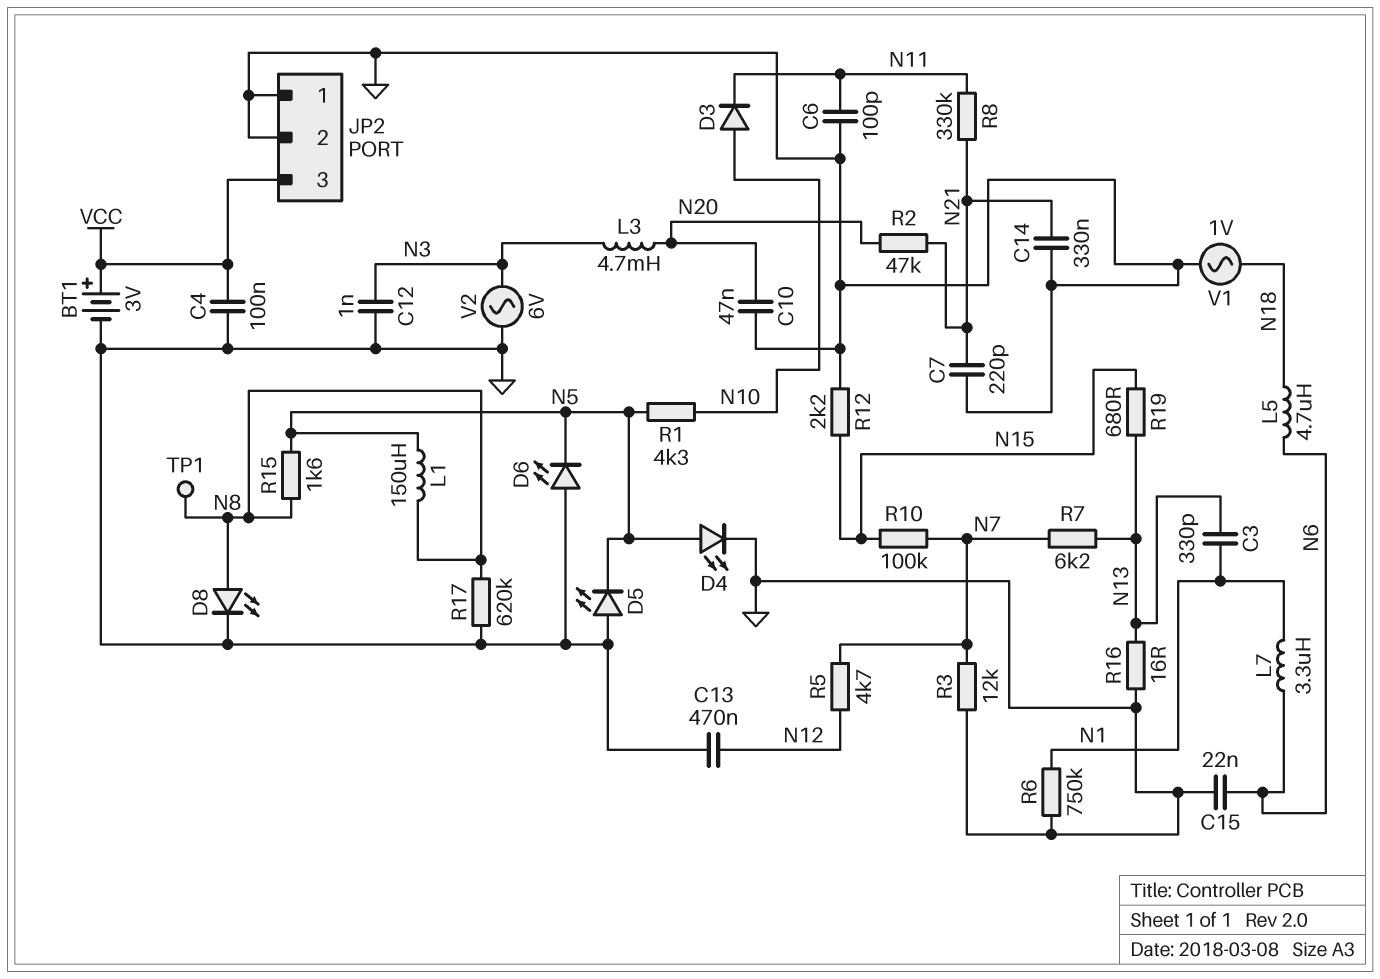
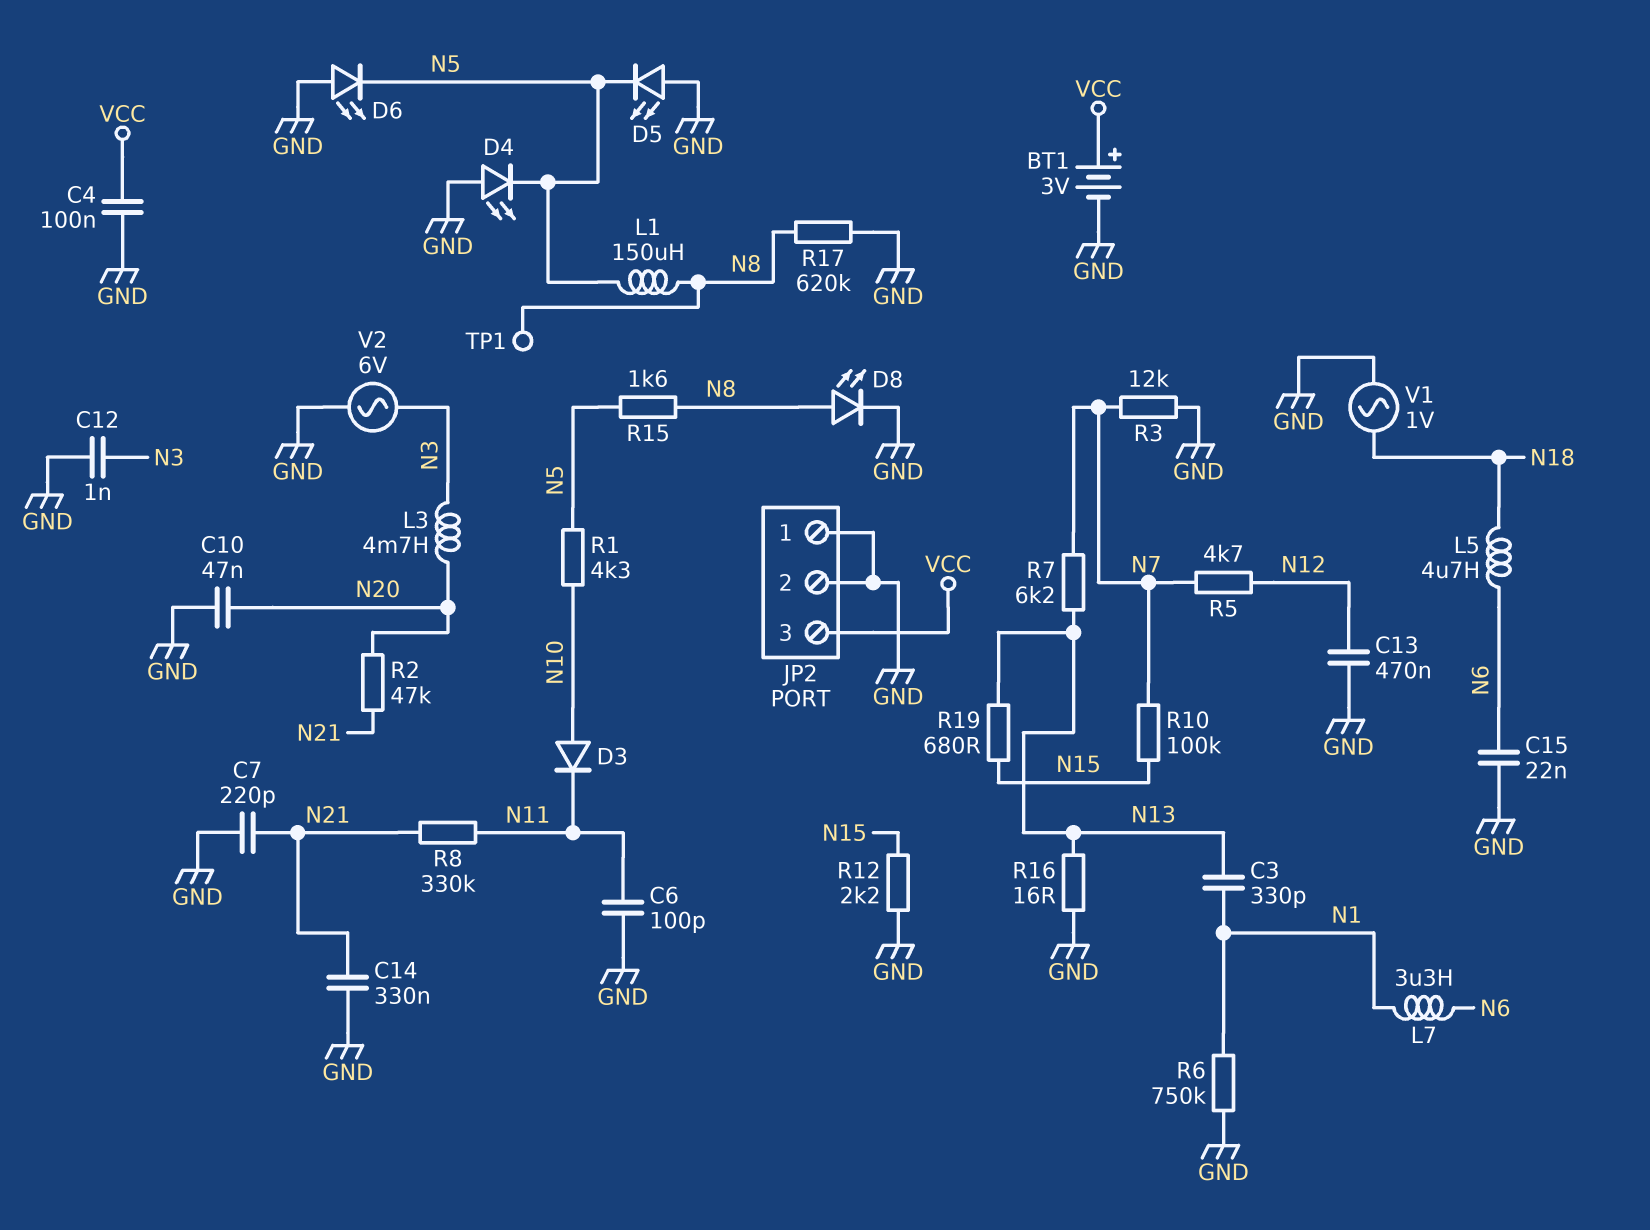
D4: LED (A N5, K GND) -> LED (A GND, K N5)

